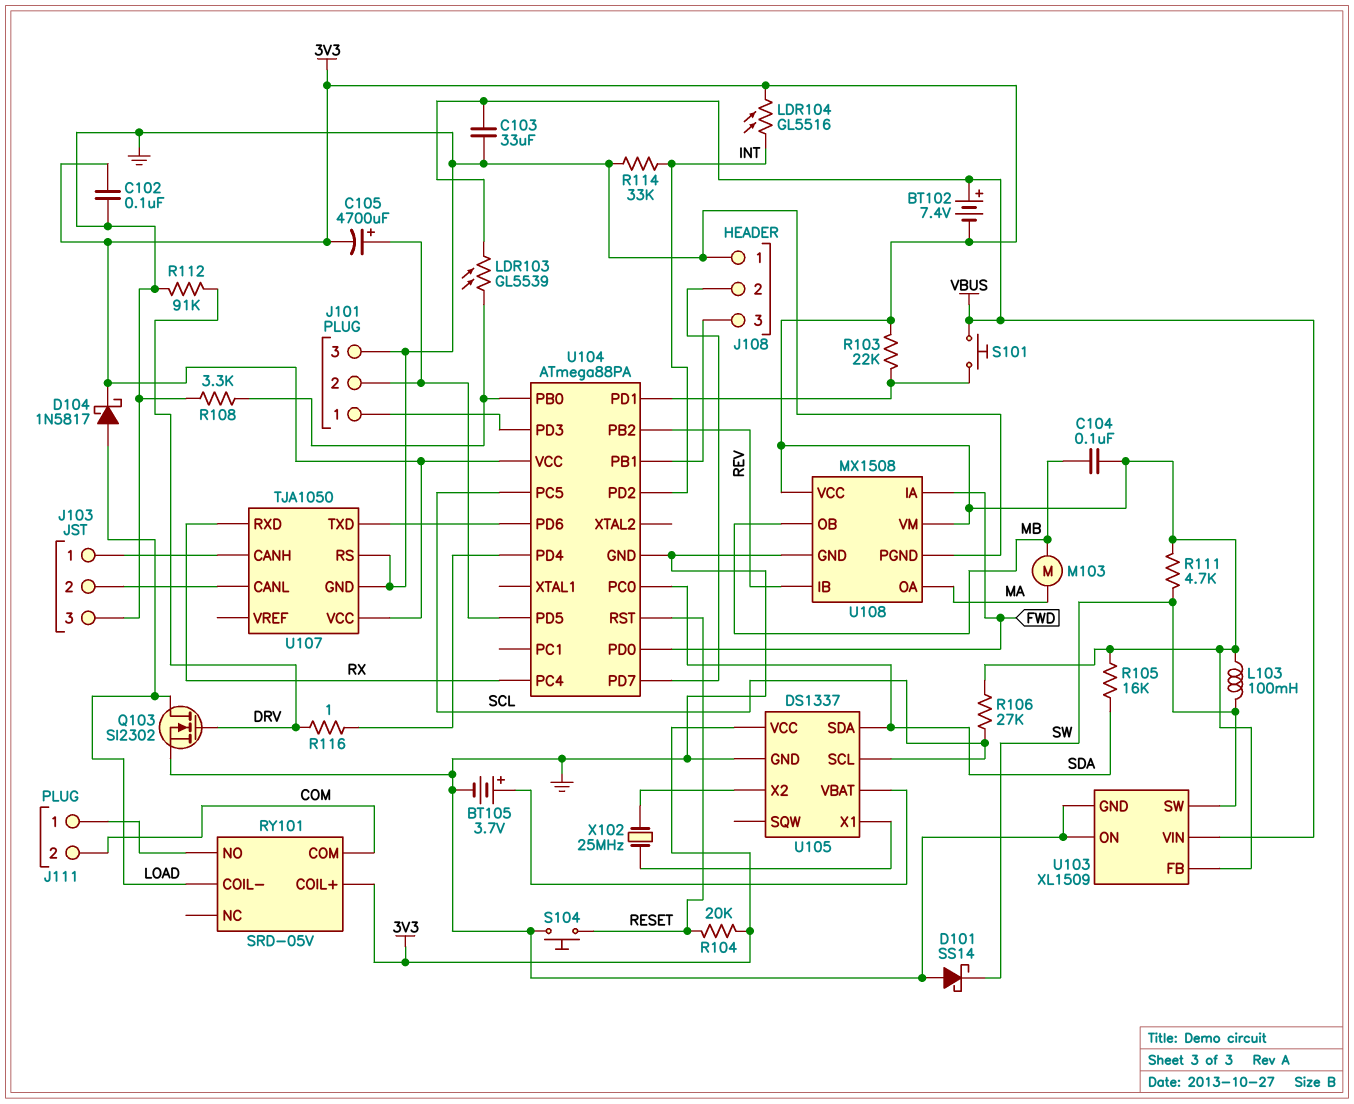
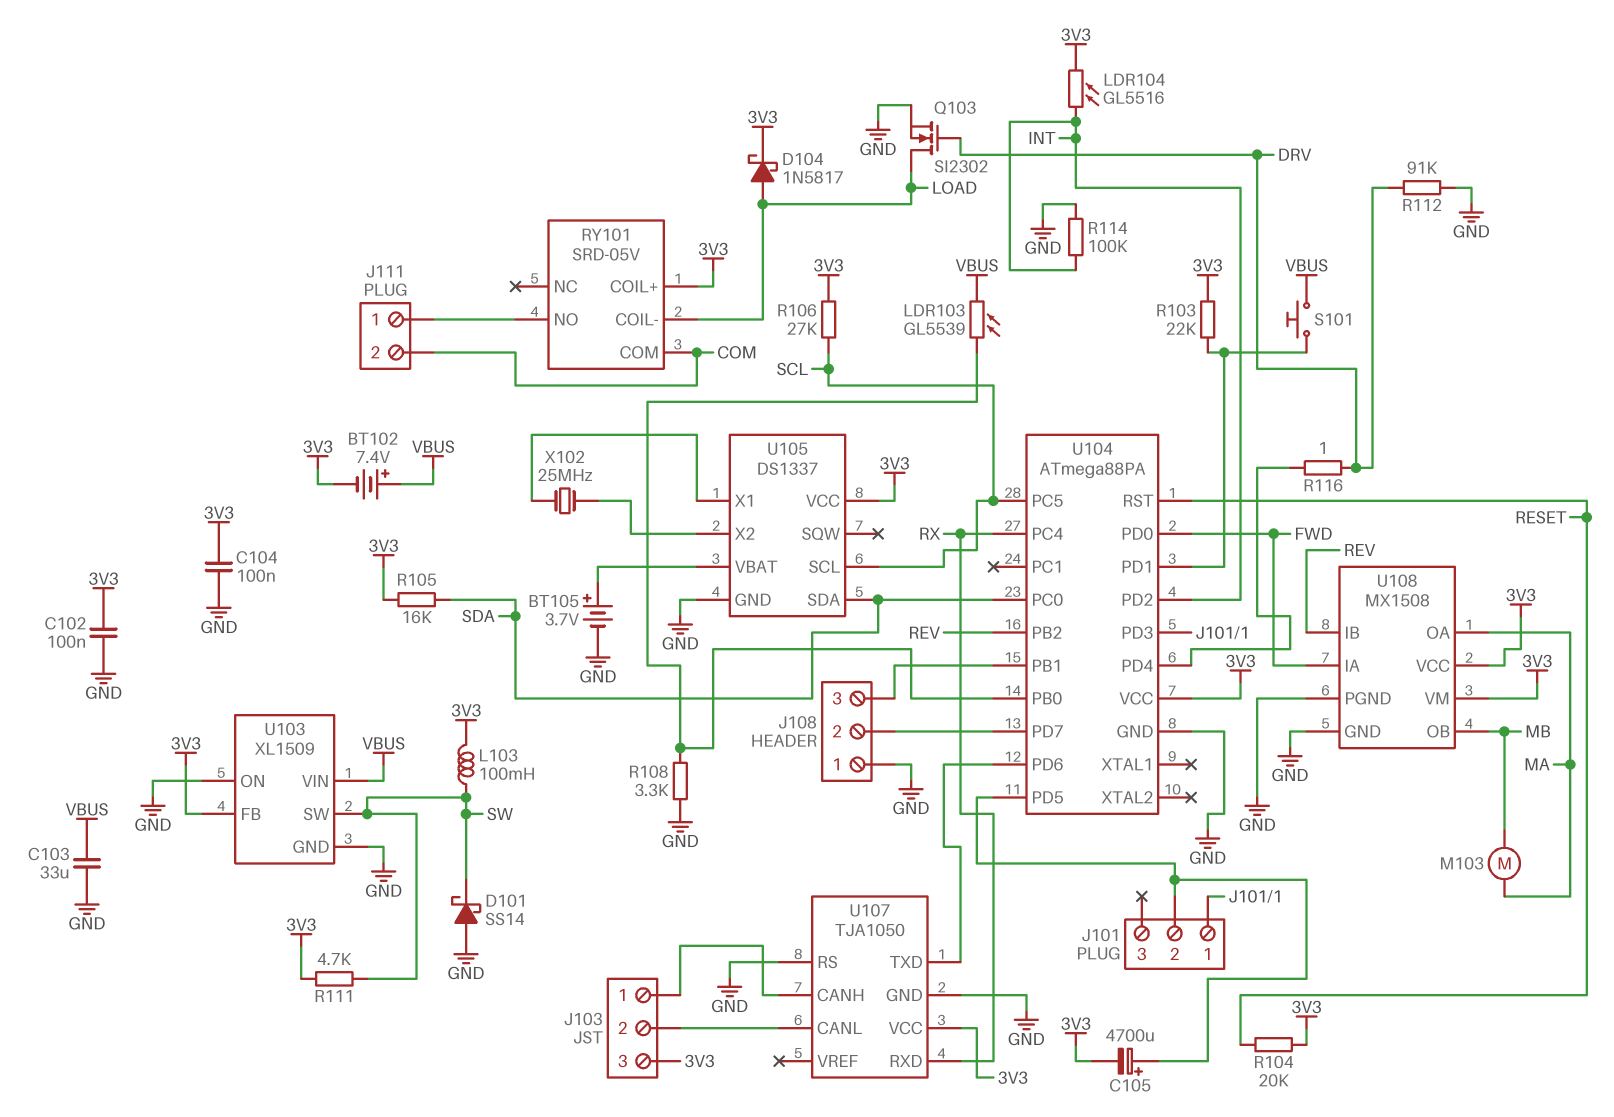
C104: 100nF (3V3, MB) -> 100nF (3V3, GND)
J101 pin 3: GND -> none
J103 pin 3: GND -> 3V3
R114: 33k (GND, INT) -> 100k (GND, INT)
S104: button (GND, RESET) -> none

